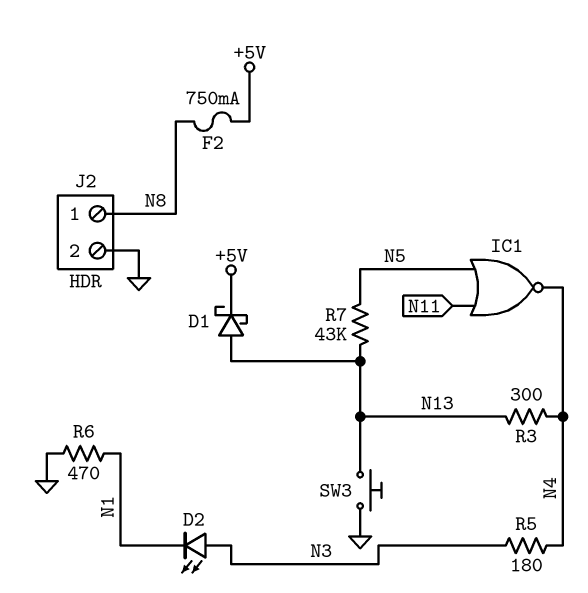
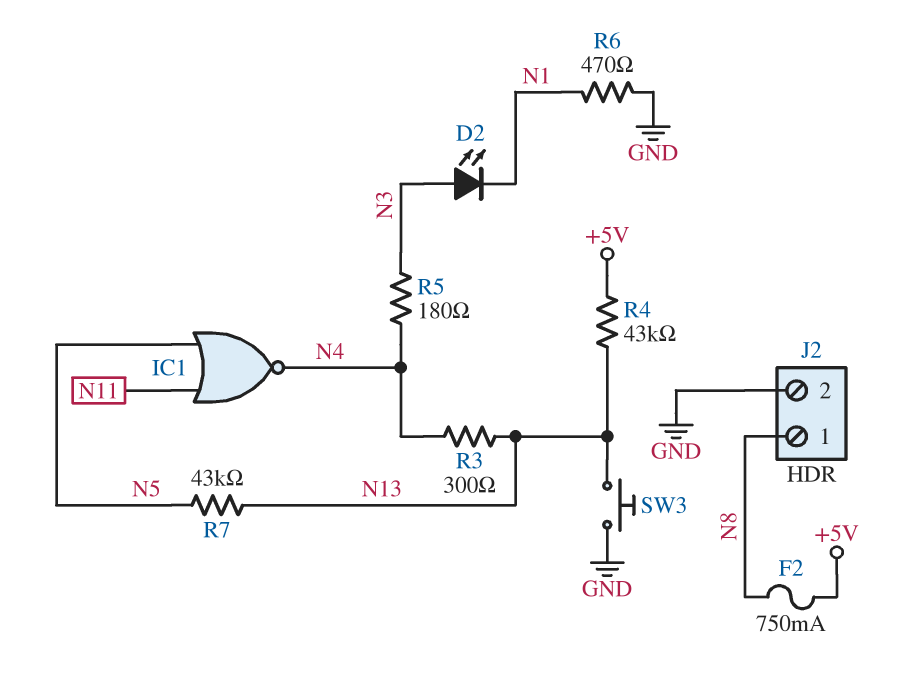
D1: schottky (A N13, K +5V) -> none
R4: none -> 43k (+5V, N13)

